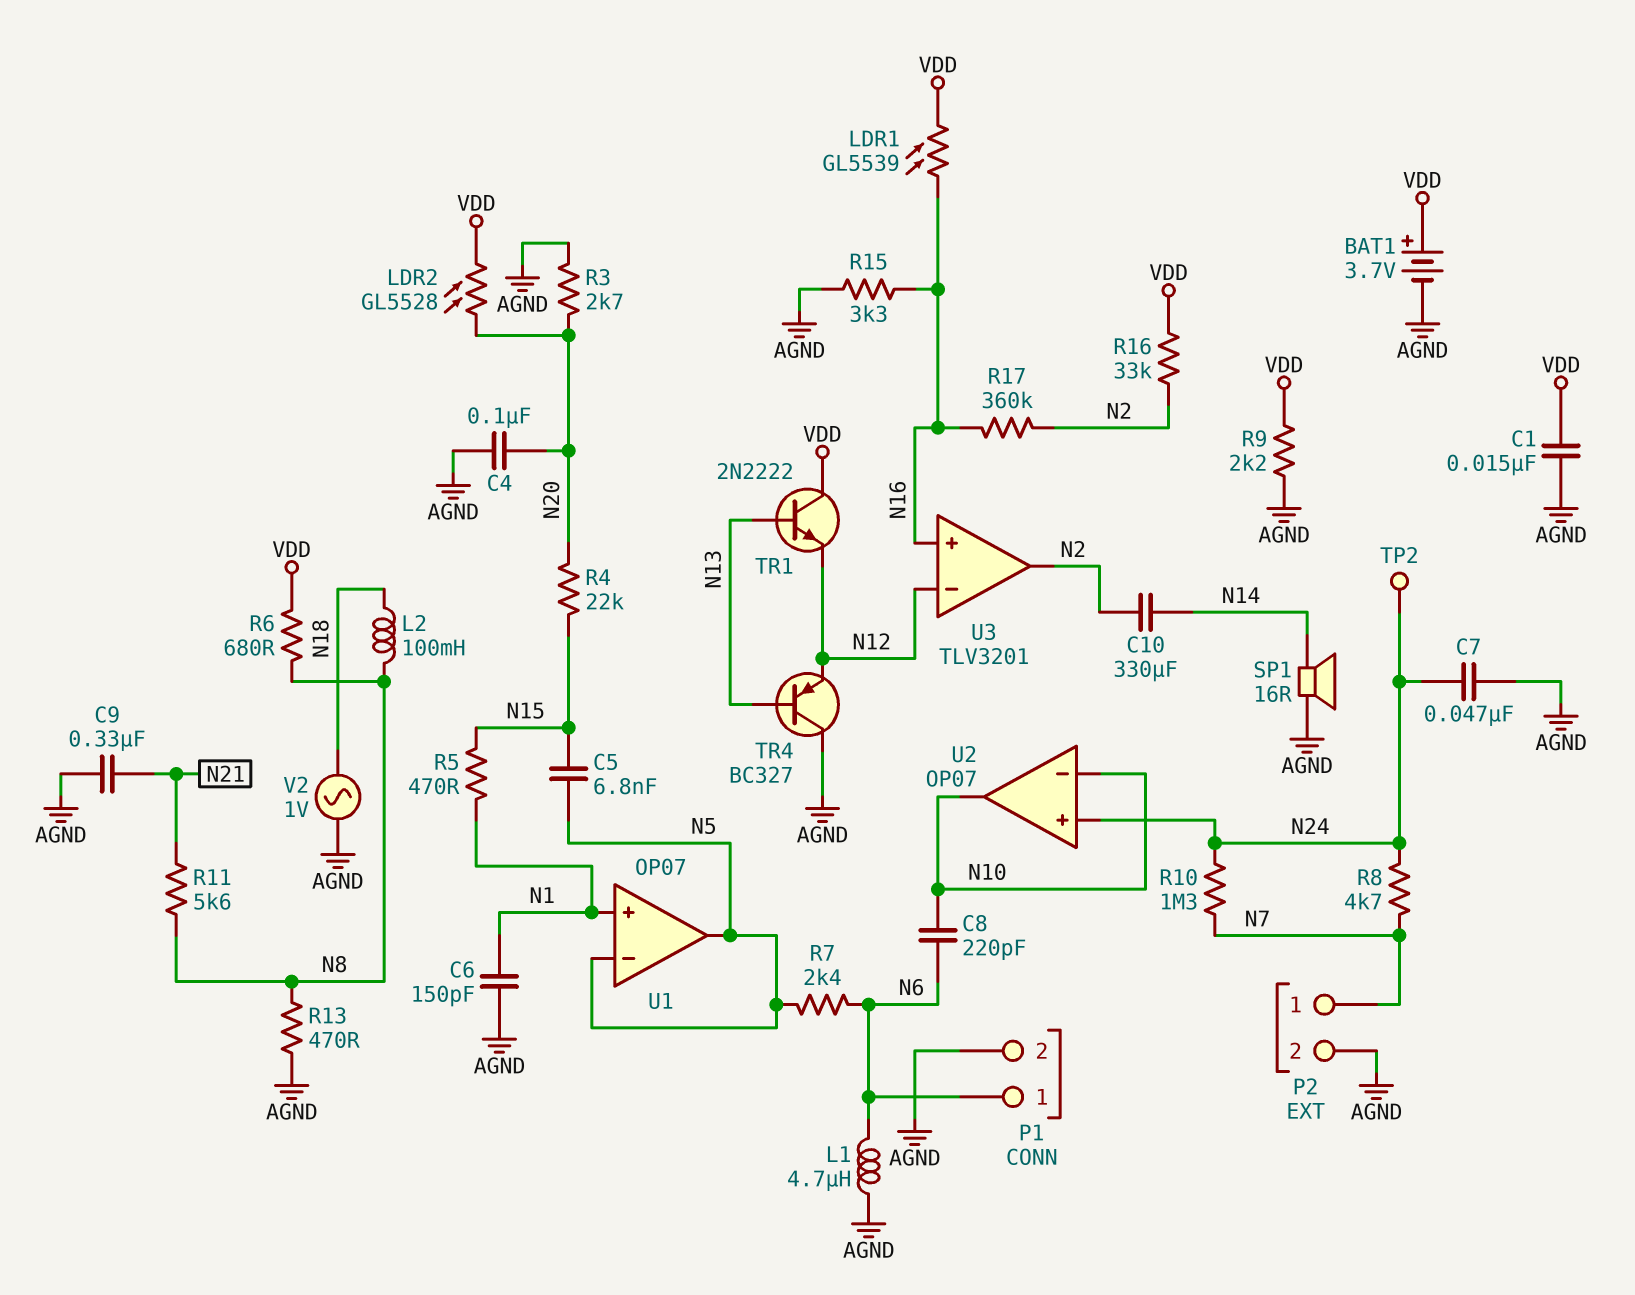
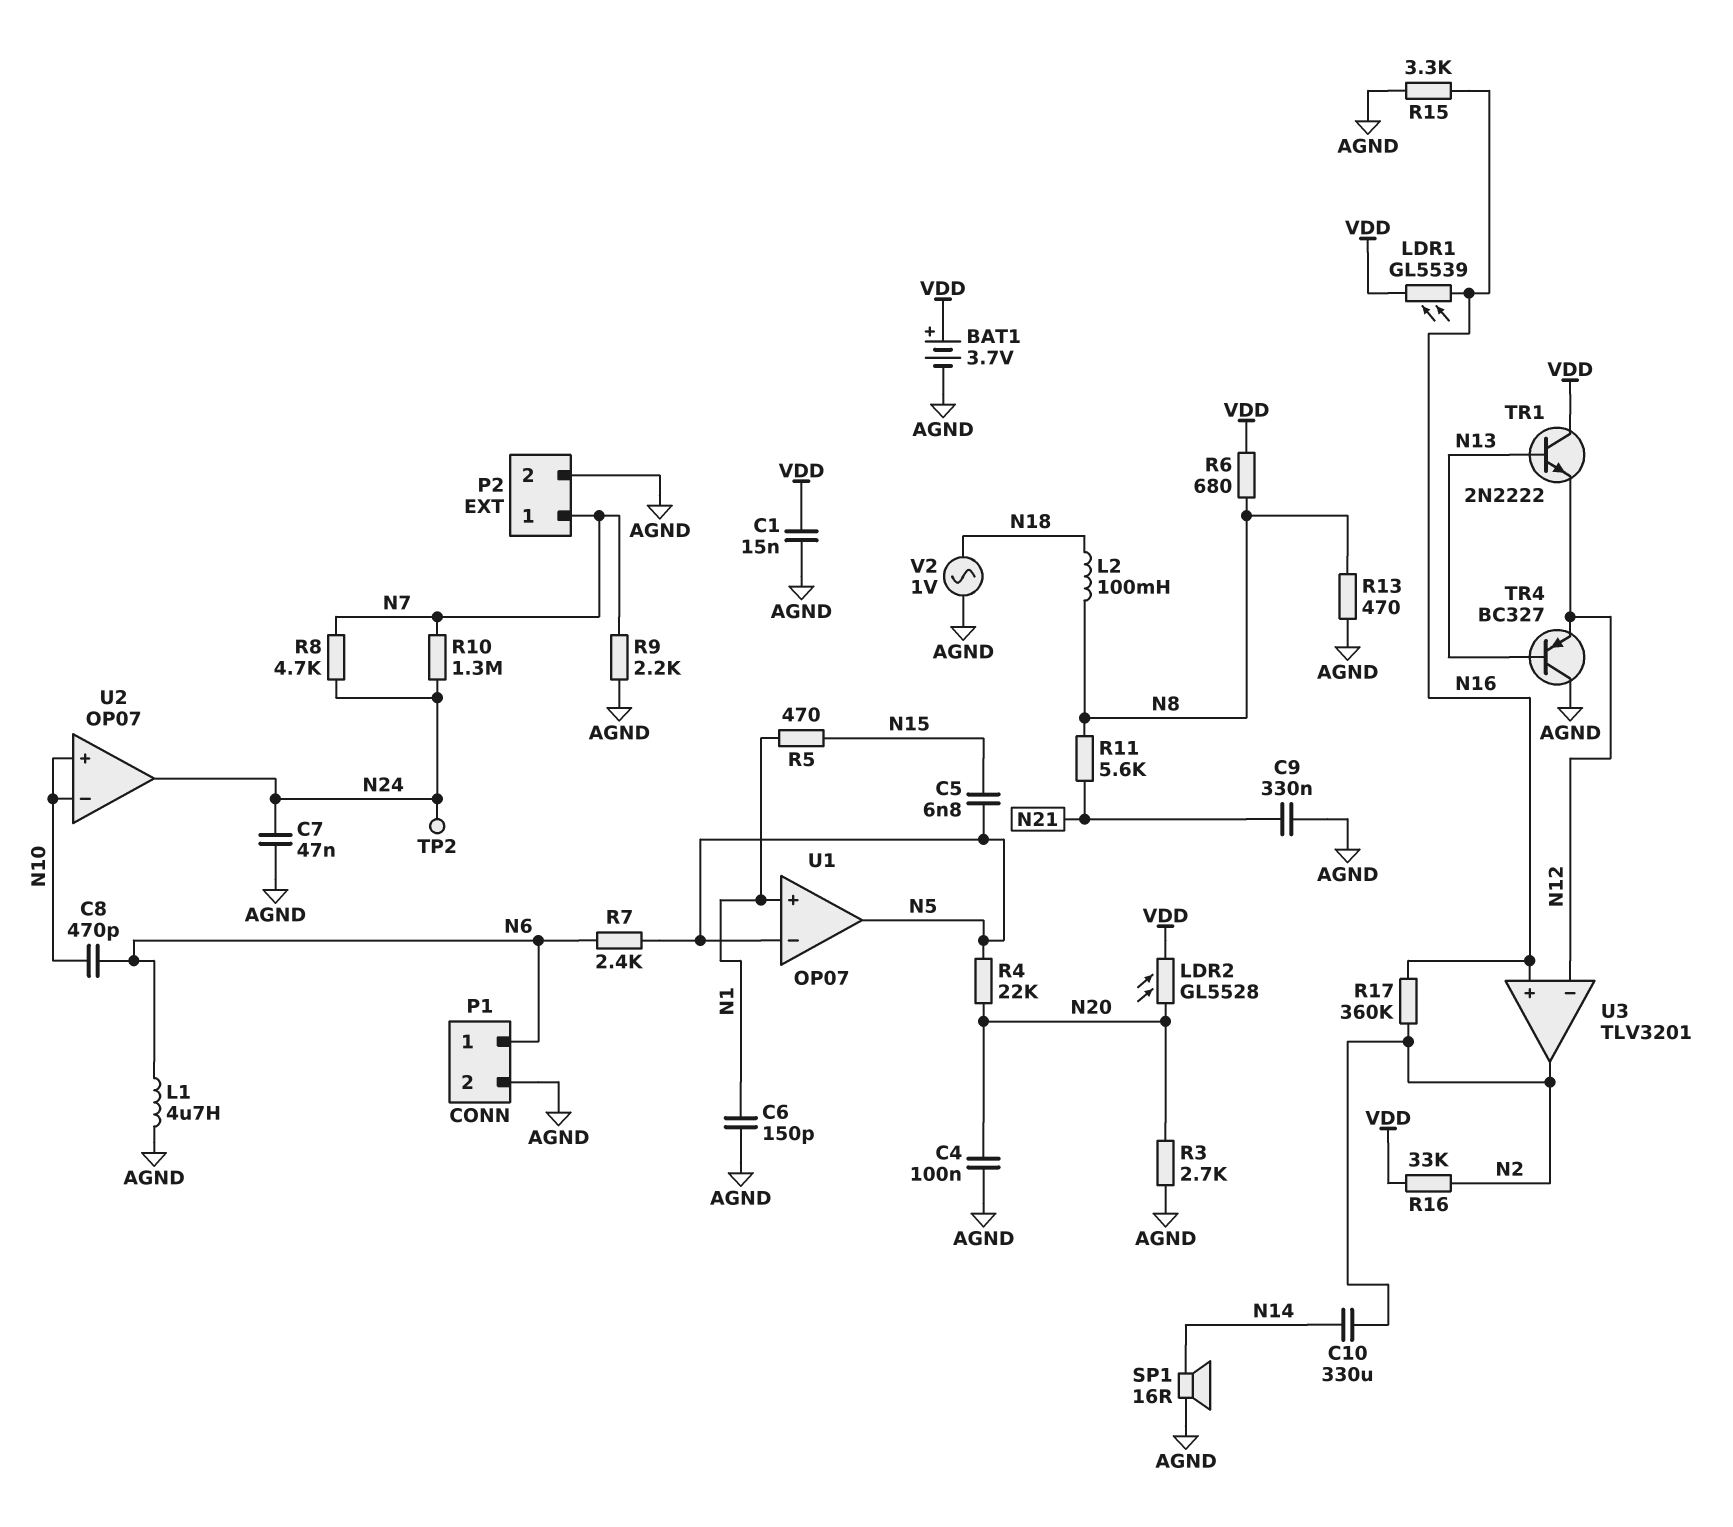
C8: 220pF (N6, N10) -> 470pF (N6, N10)
R4: 22k (N15, N20) -> 22k (N5, N20)
R9: 2.2k (AGND, VDD) -> 2.2k (AGND, N7)
U2 pin in+: N24 -> N10
U2 pin out: N10 -> N24

